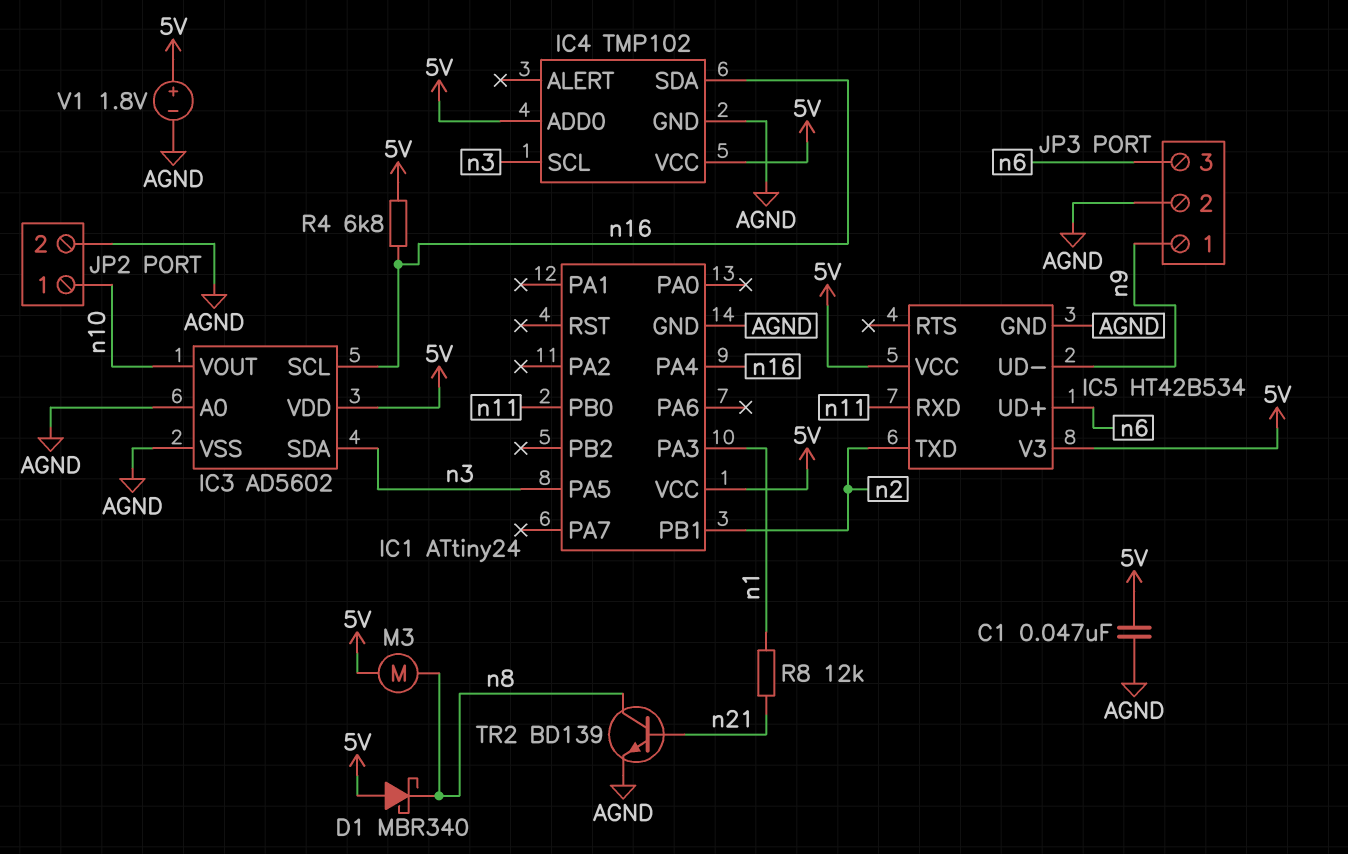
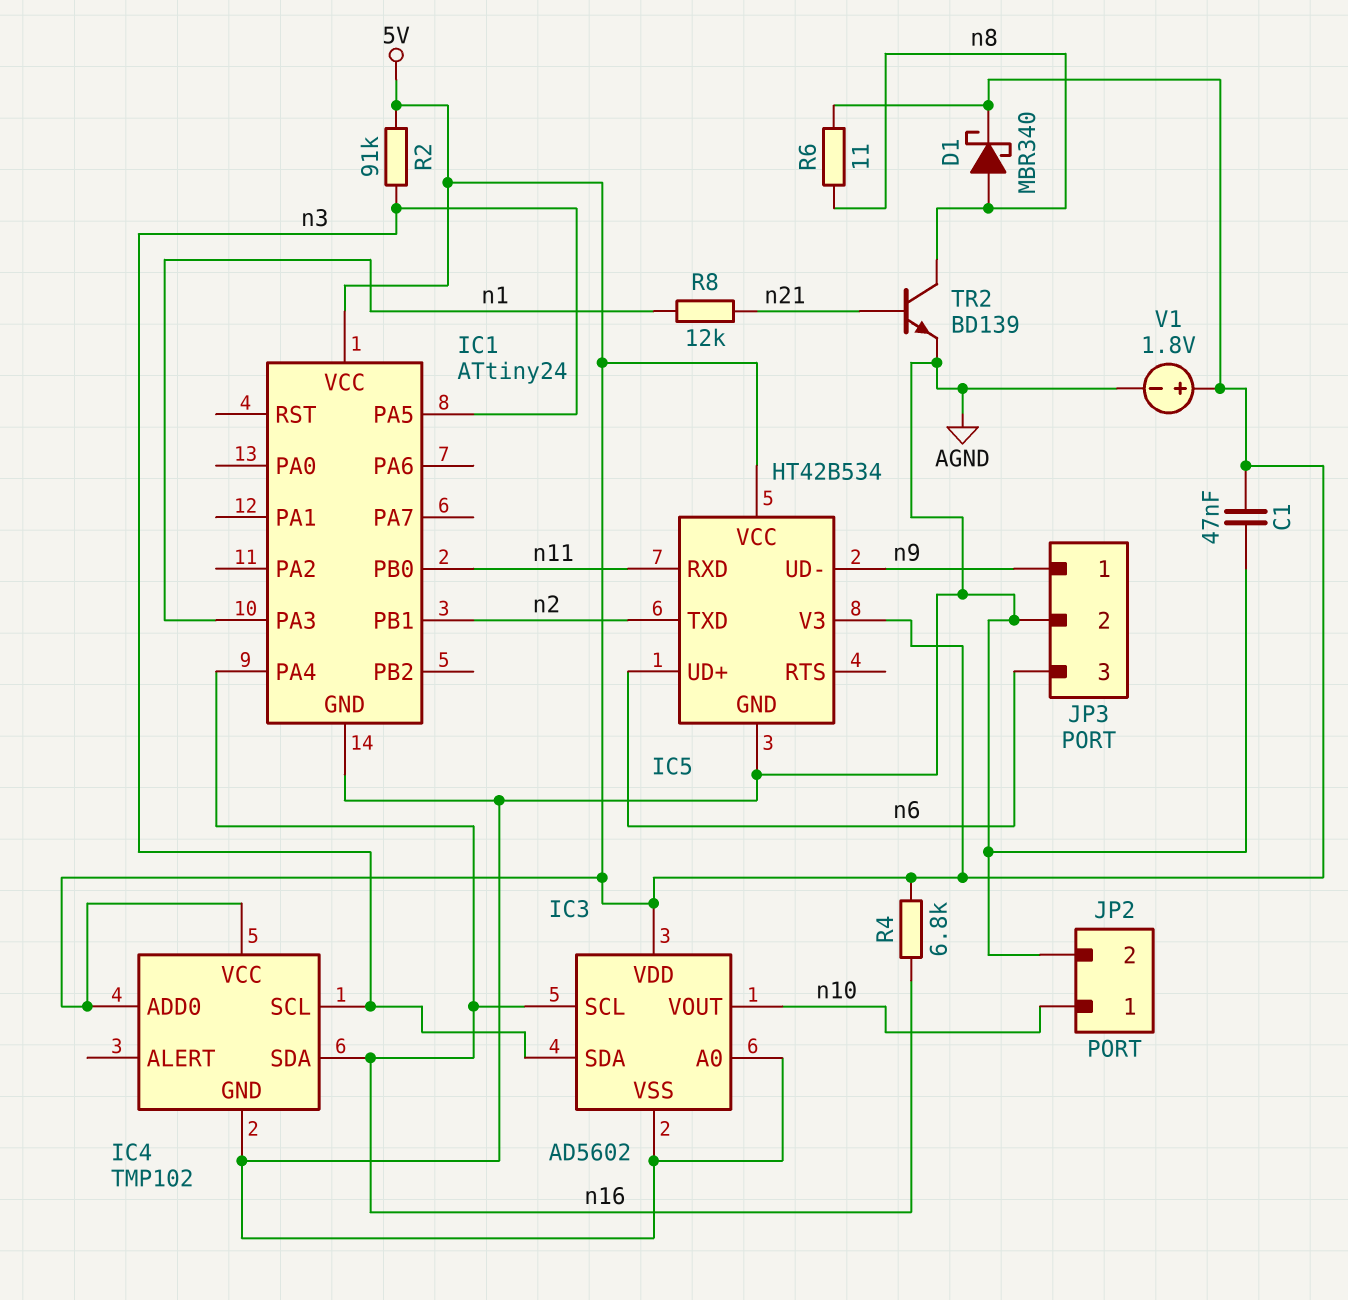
D1: schottky MBR340 (A 5V, K n8) -> schottky MBR340 (A n8, K 5V)
M3: motor (5V, n8) -> none
R2: none -> 91k (5V, n3)
R6: none -> 11 (5V, n8)

